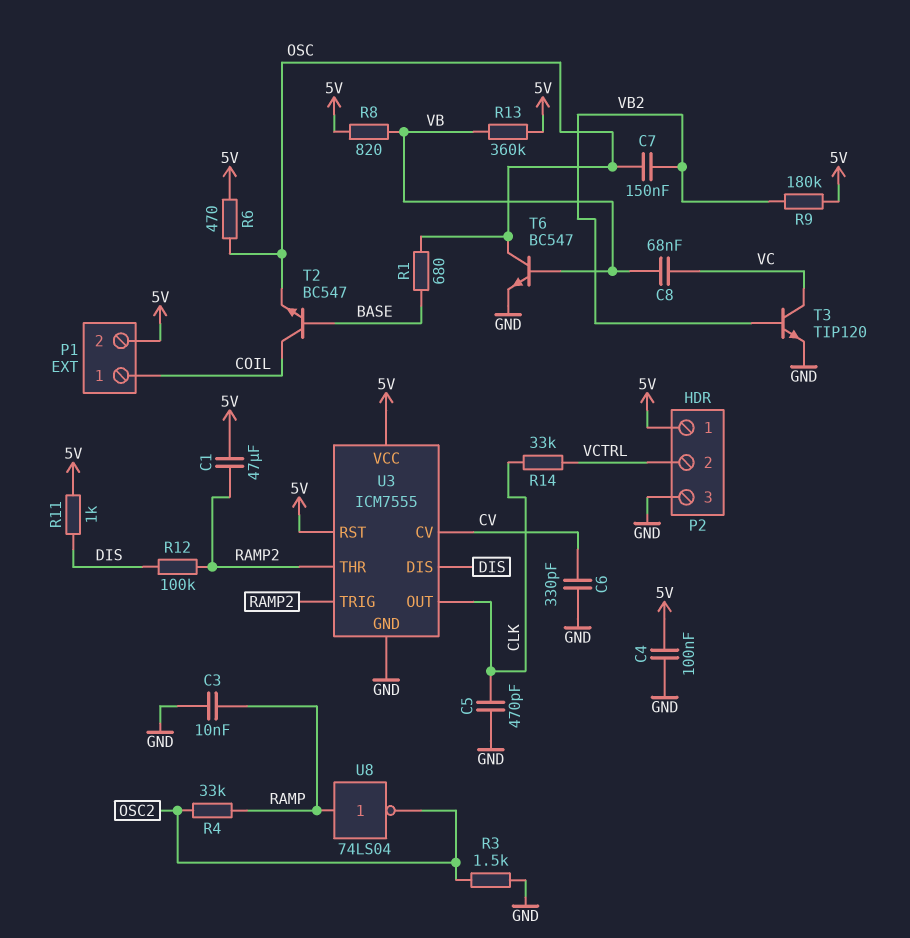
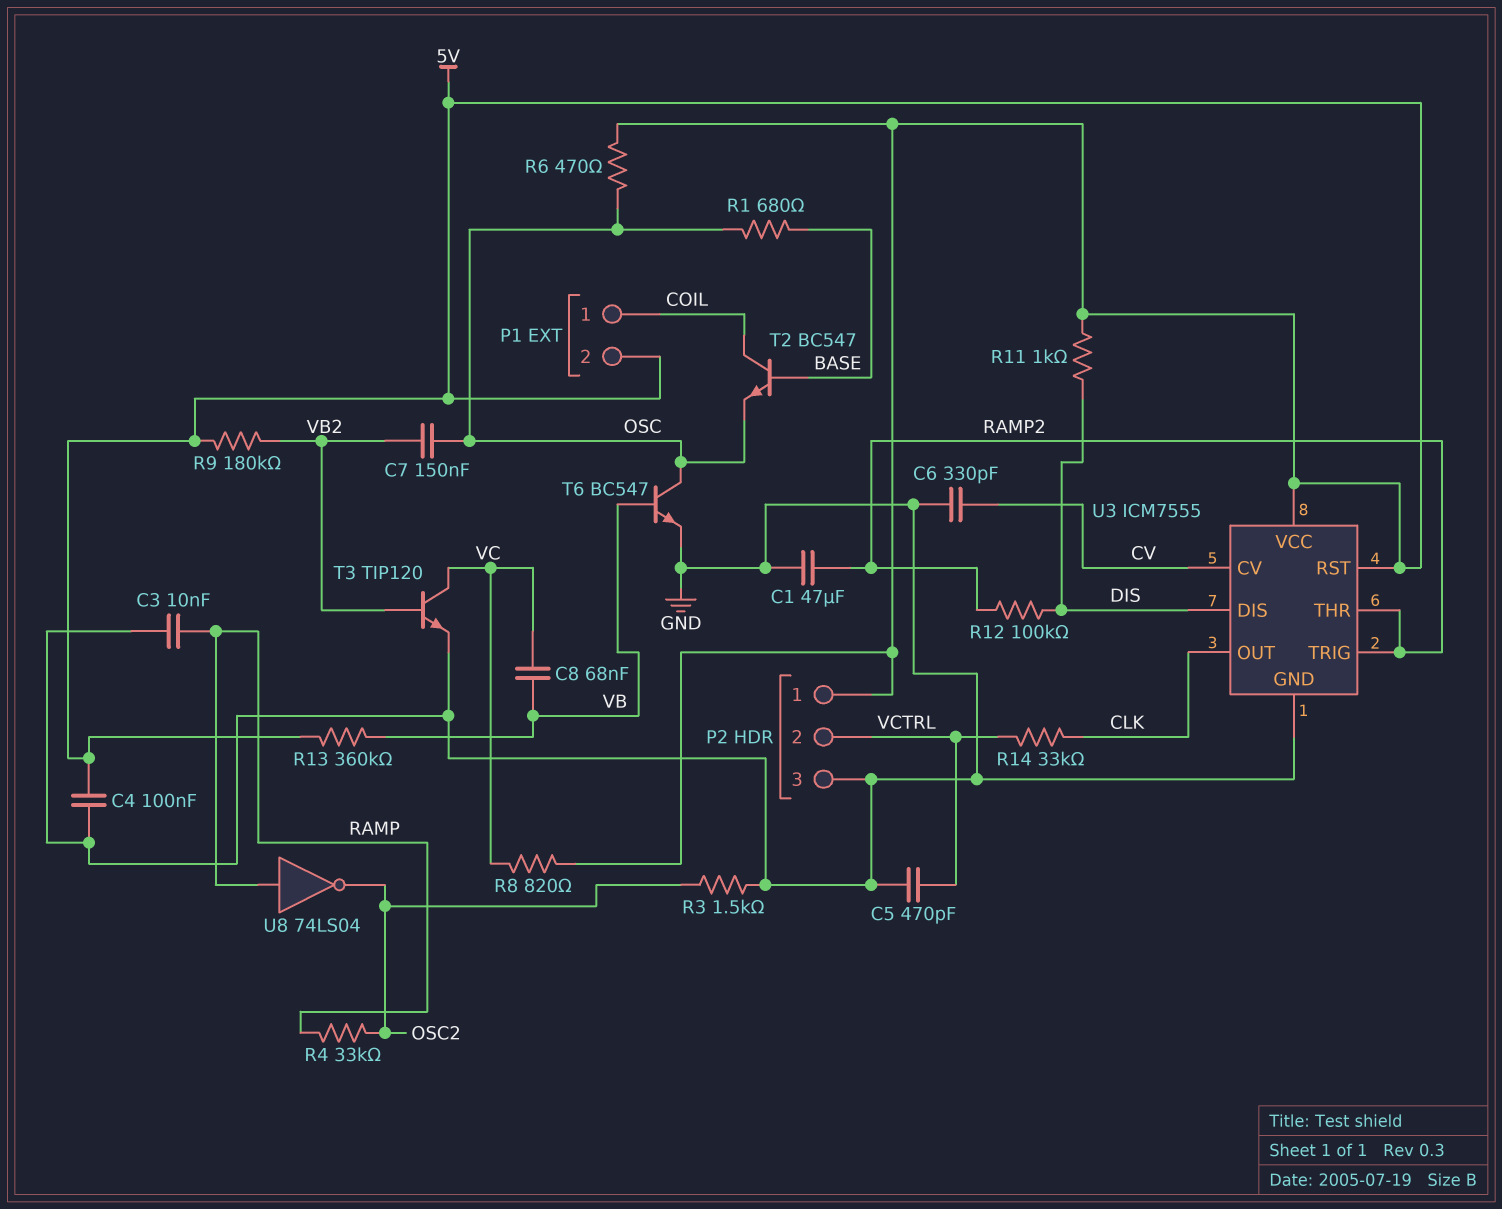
C1: 47uF (5V, RAMP2) -> 47uF (GND, RAMP2)
C5: 470pF (CLK, GND) -> 470pF (GND, VCTRL)
R8: 820 (5V, VB) -> 820 (5V, VC)

